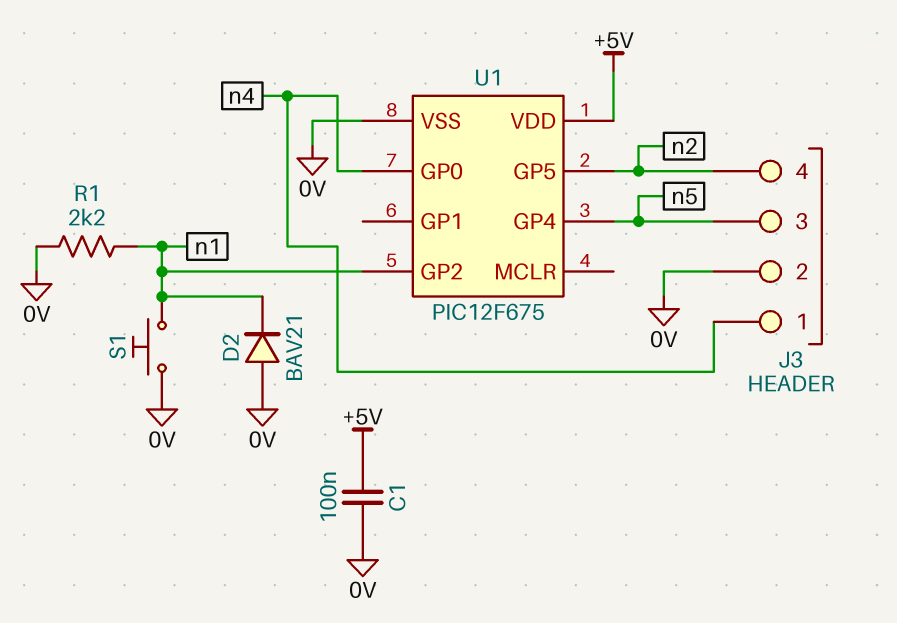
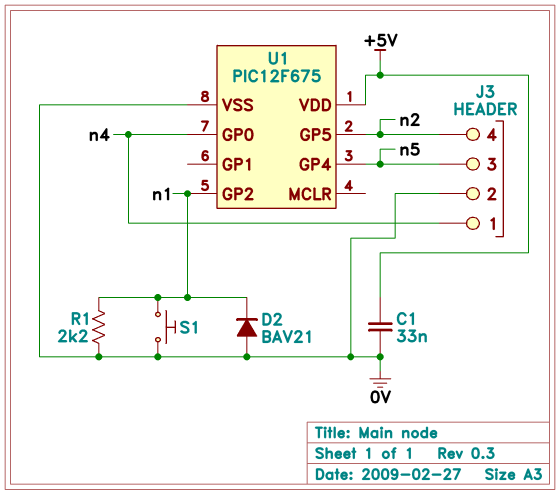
C1: 100nF (+5V, 0V) -> 33nF (+5V, 0V)

